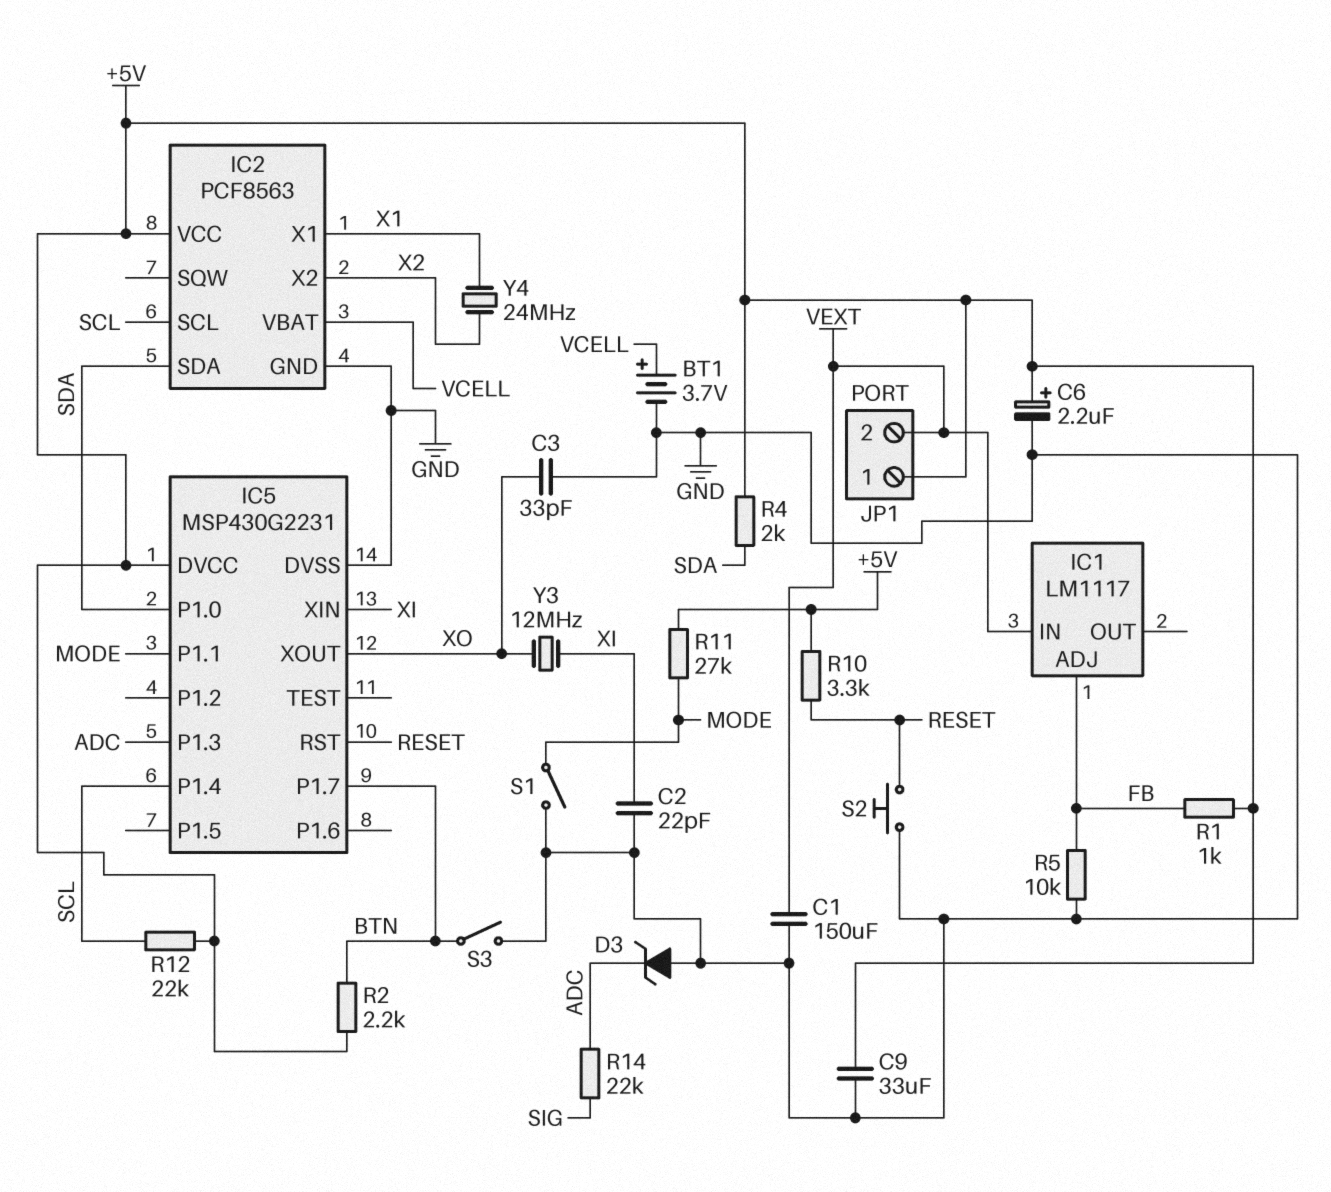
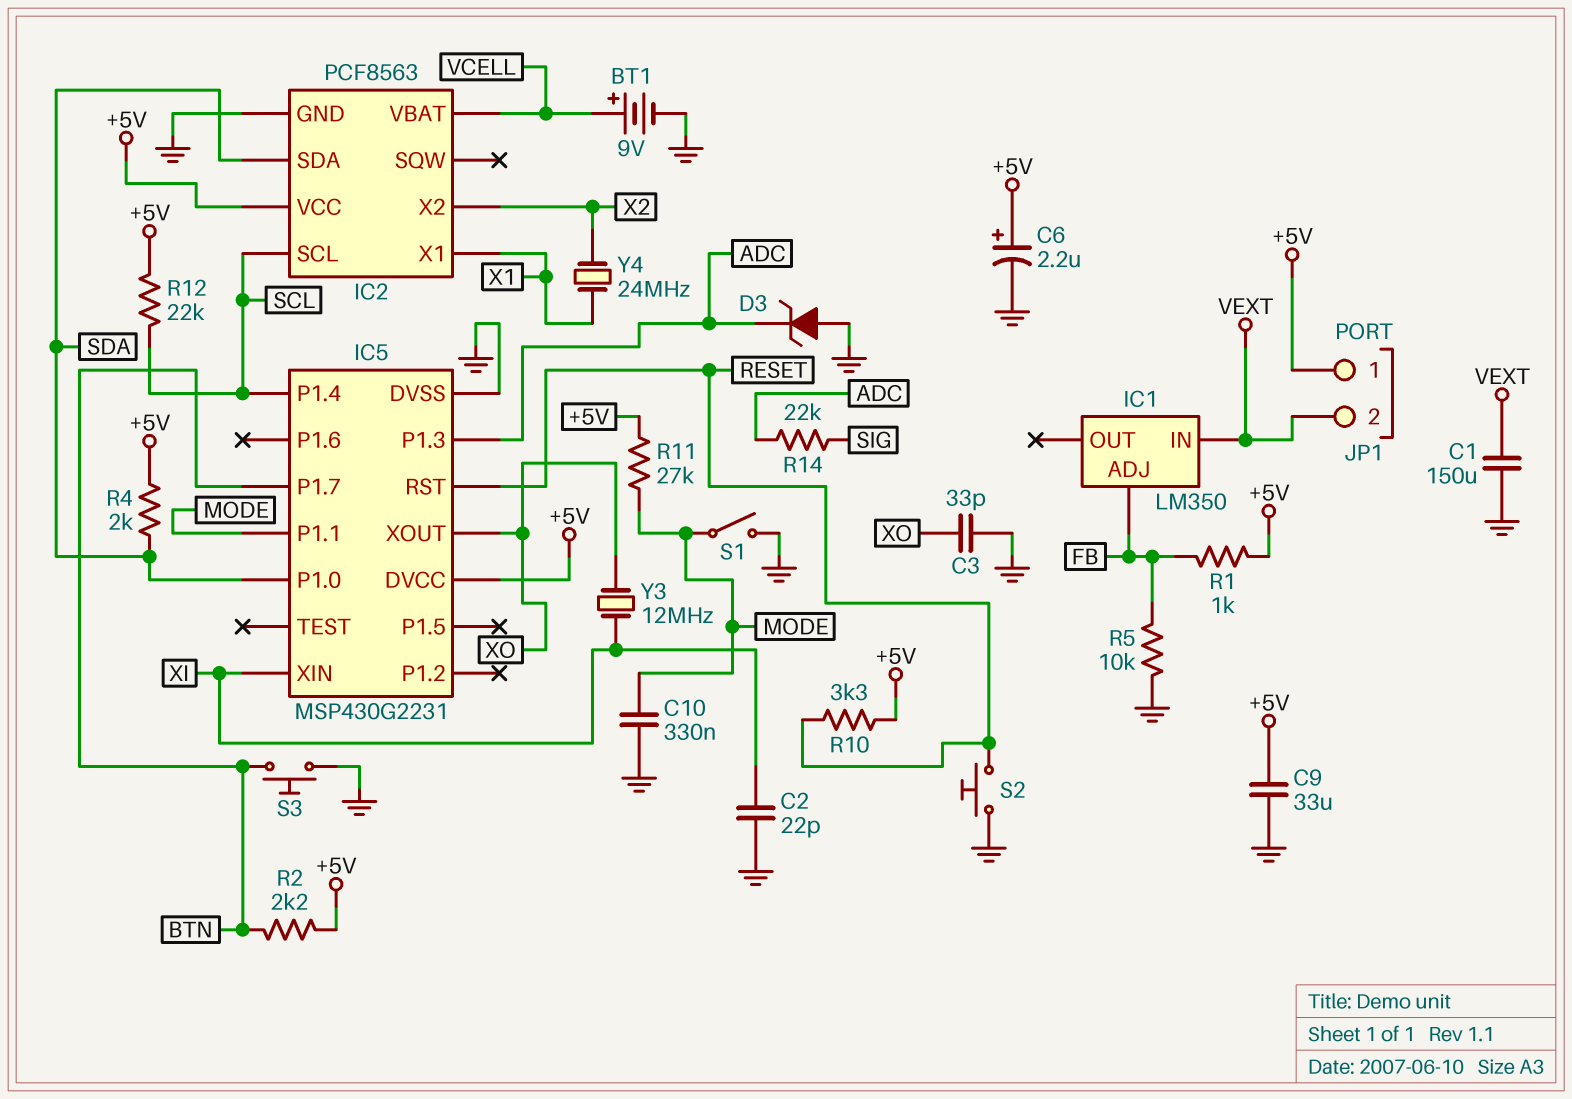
BT1: 3.7V (plus VCELL, minus GND) -> 9V (plus VCELL, minus GND)
C10: none -> 330nF (GND, MODE)
IC1: LM1117 -> LM350
S3: switch (BTN, GND) -> button (BTN, GND)

